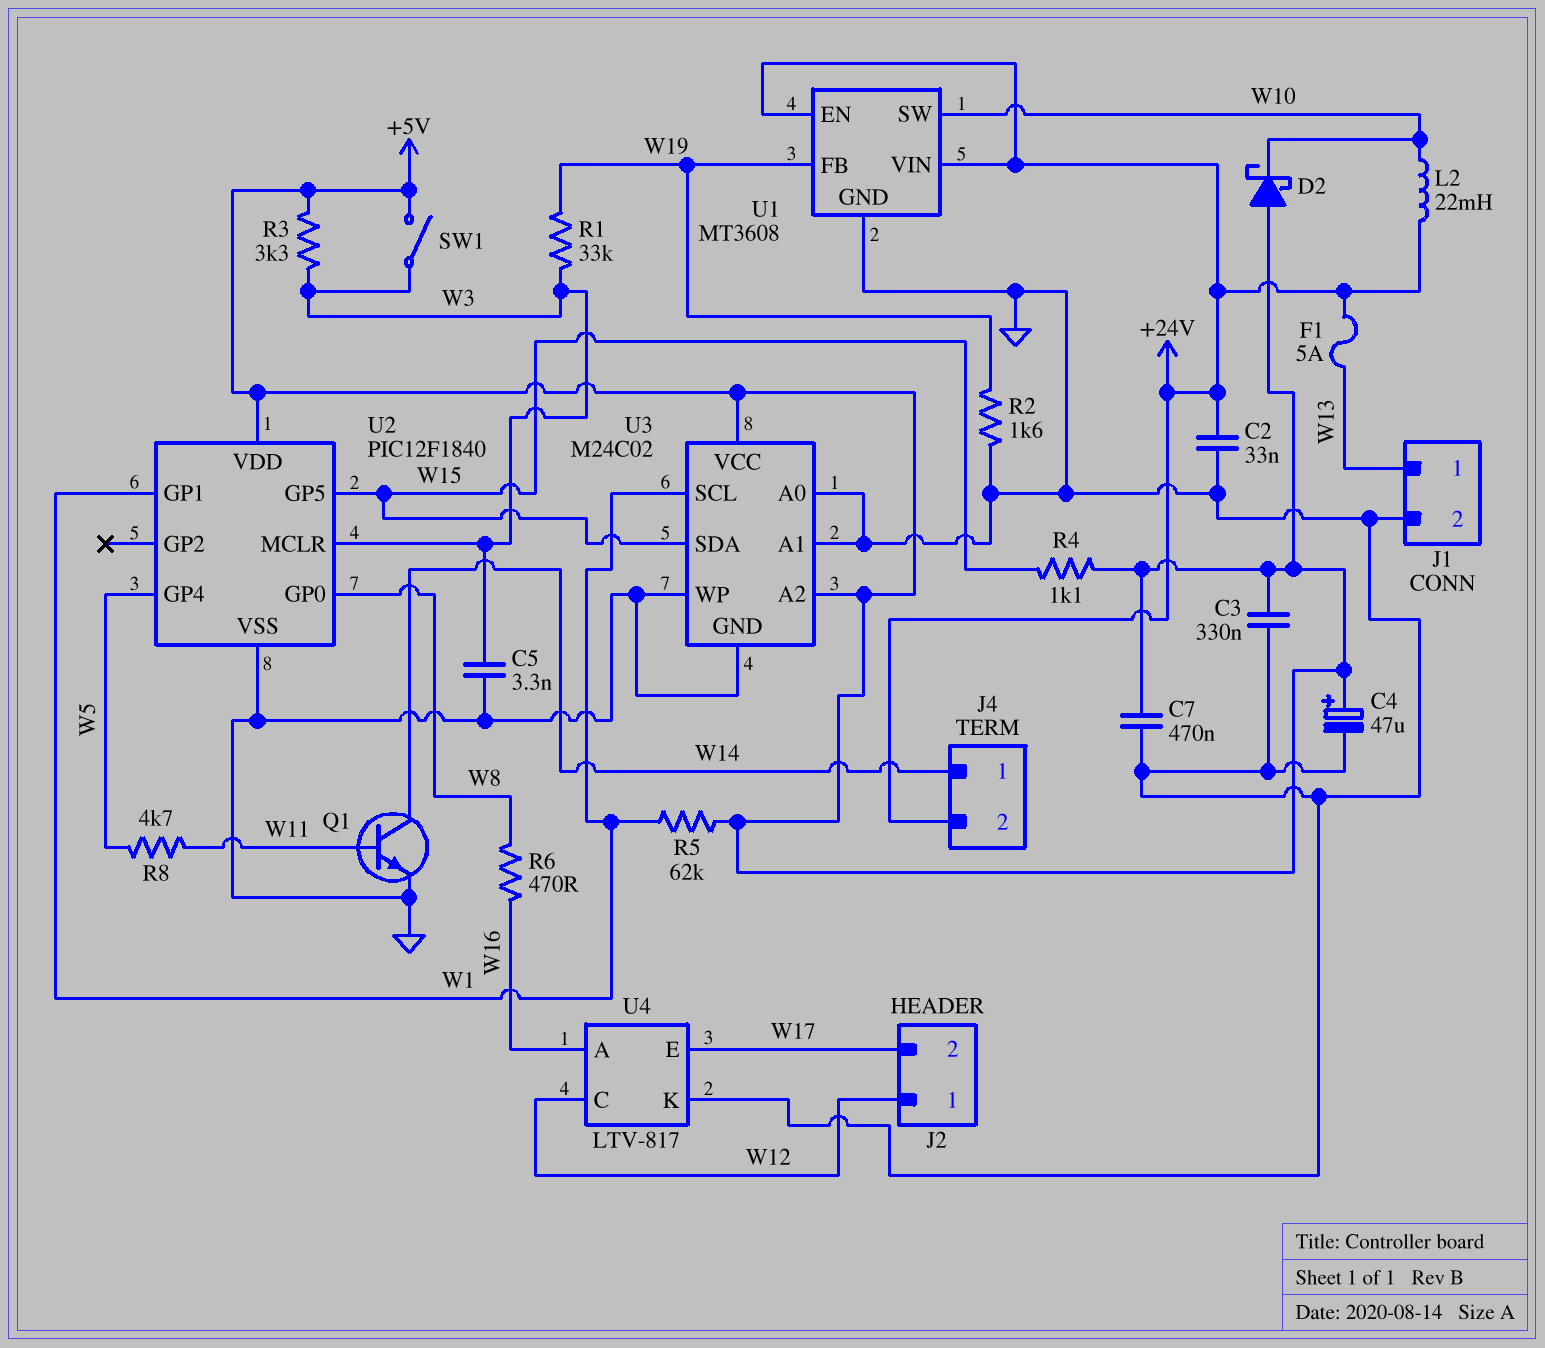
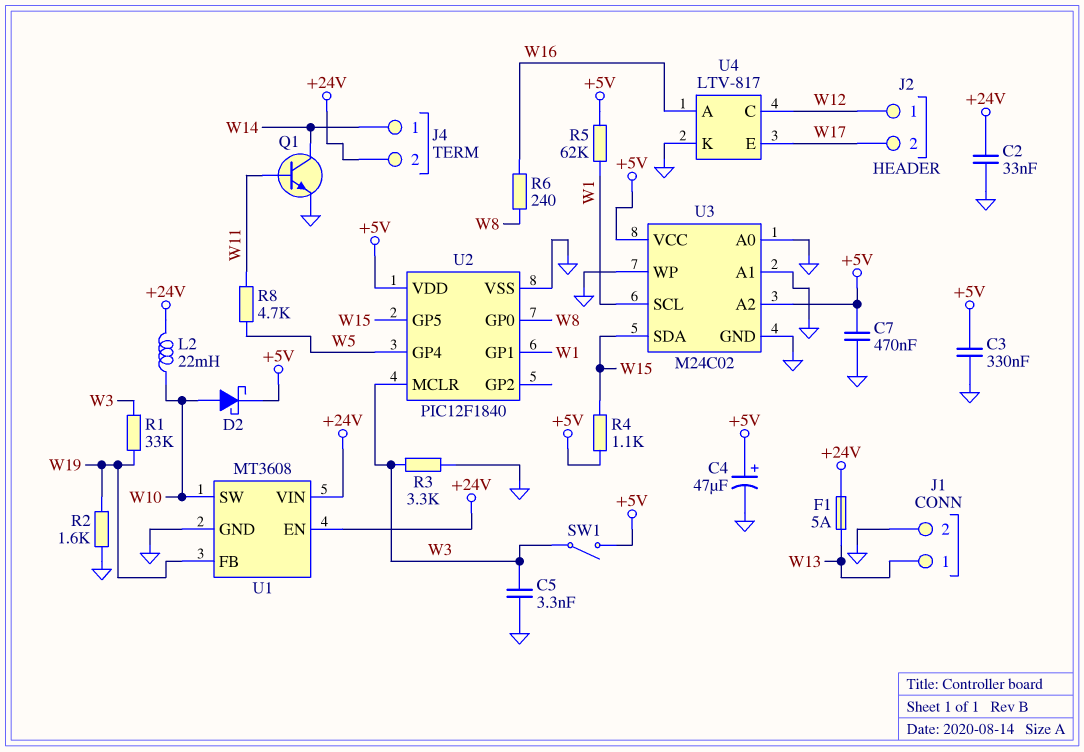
D2: schottky (A +5V, K W10) -> schottky (A W10, K +5V)
R3: 3.3k (+5V, W3) -> 3.3k (GND, W3)
R6: 470 (W8, W16) -> 240 (W8, W16)

